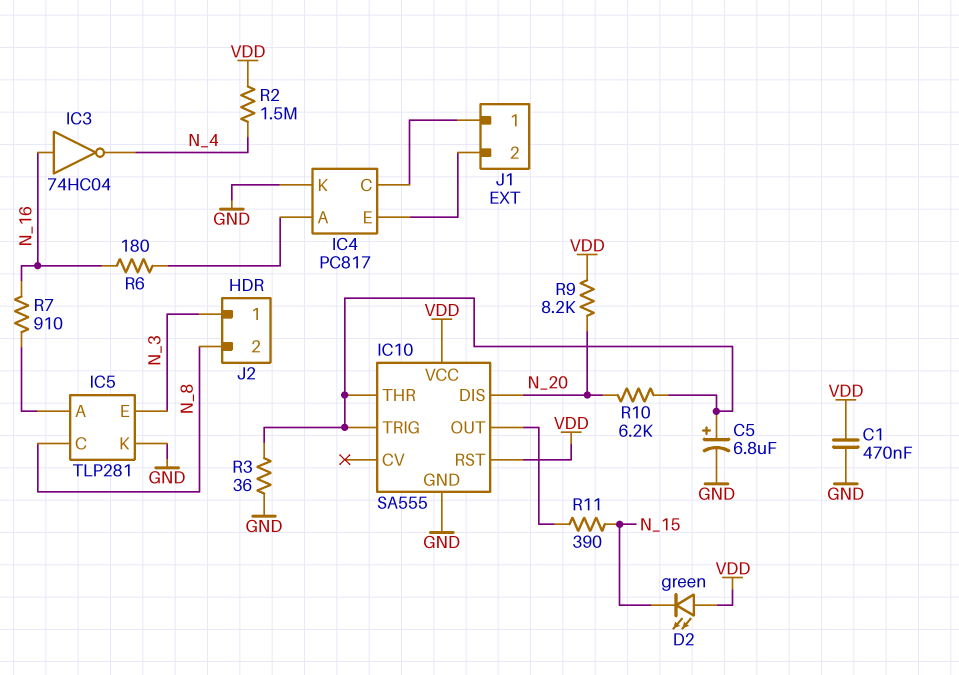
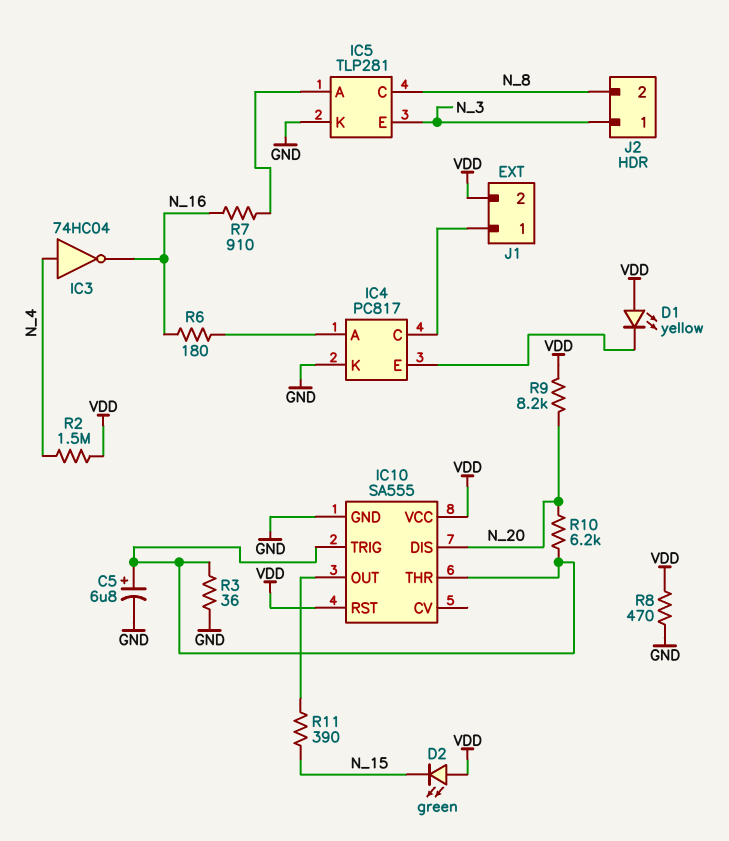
C1: 470nF (GND, VDD) -> none
D1: none -> LED yellow (A VDD, K IC4/E)
IC3: NOT 74HC04 (in N_16, out N_4) -> NOT 74HC04 (in N_4, out N_16)
J1 pin 2: IC4/E -> VDD
R8: none -> 470 (GND, VDD)

